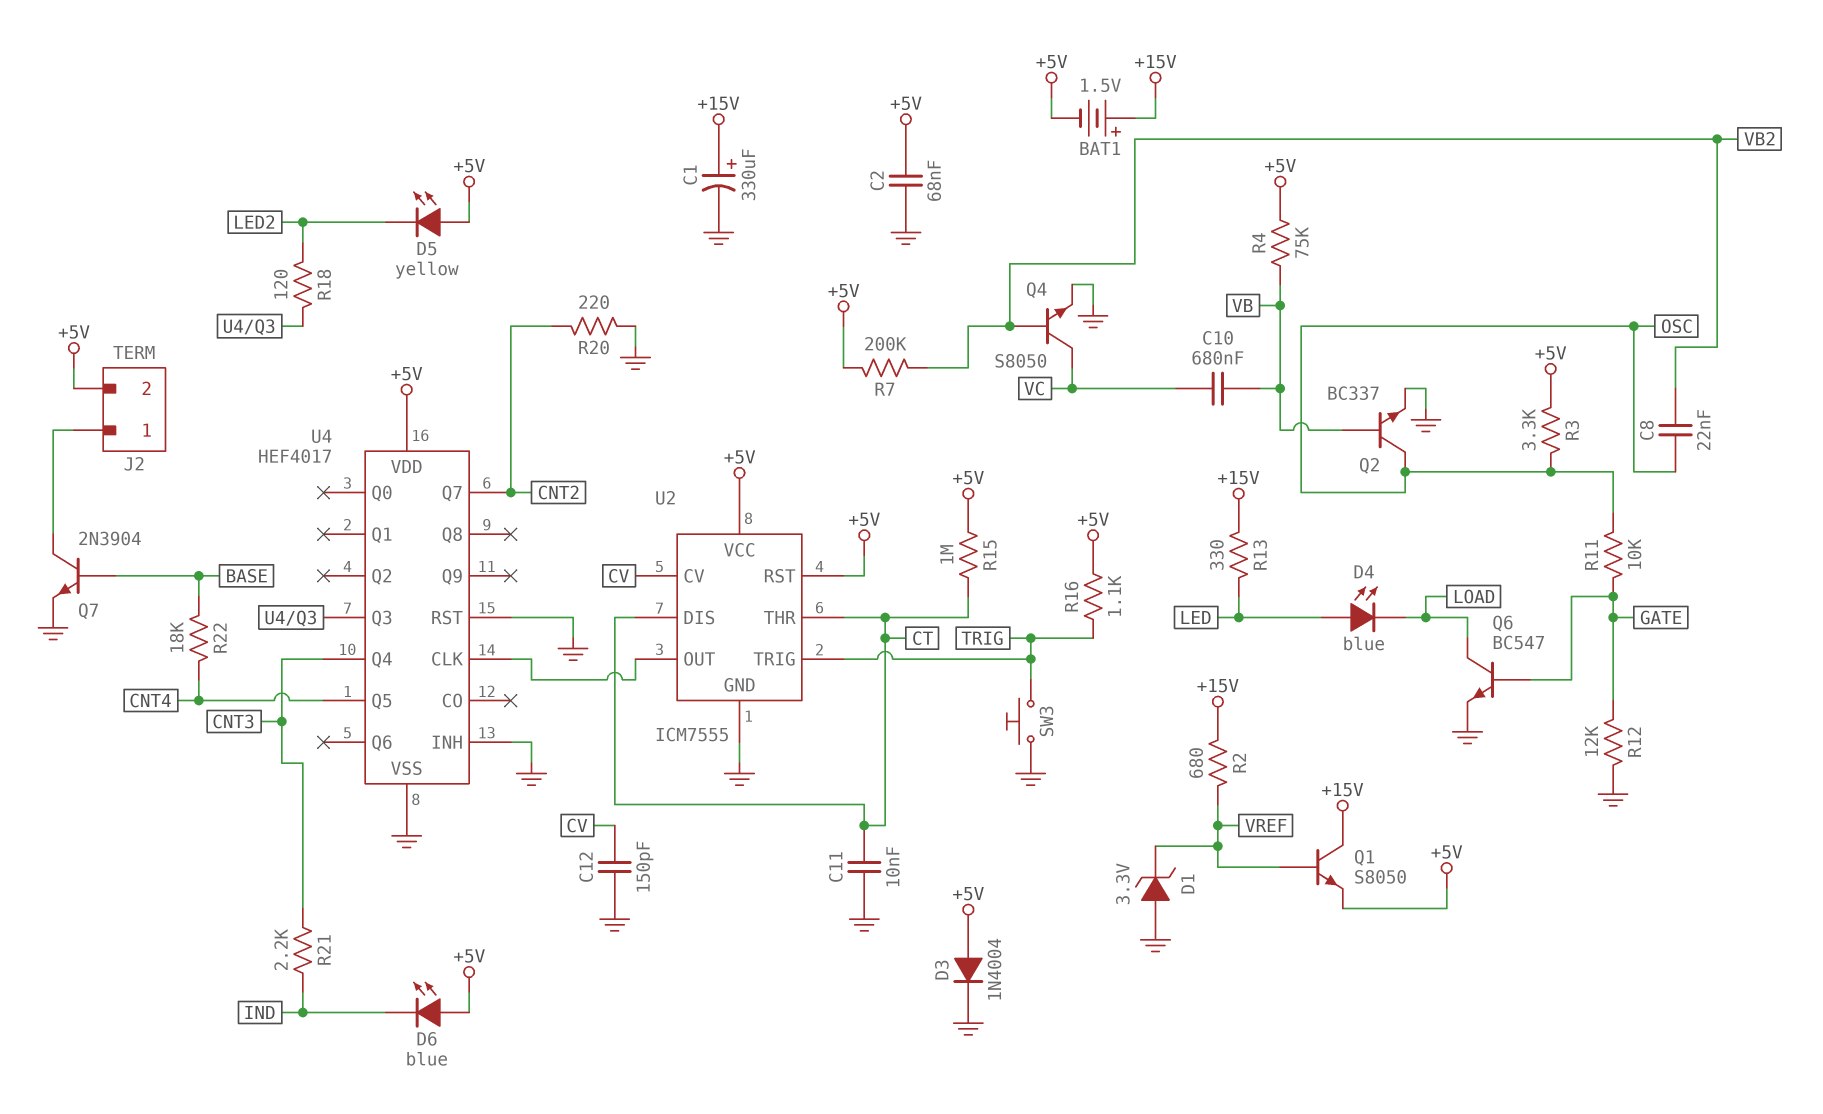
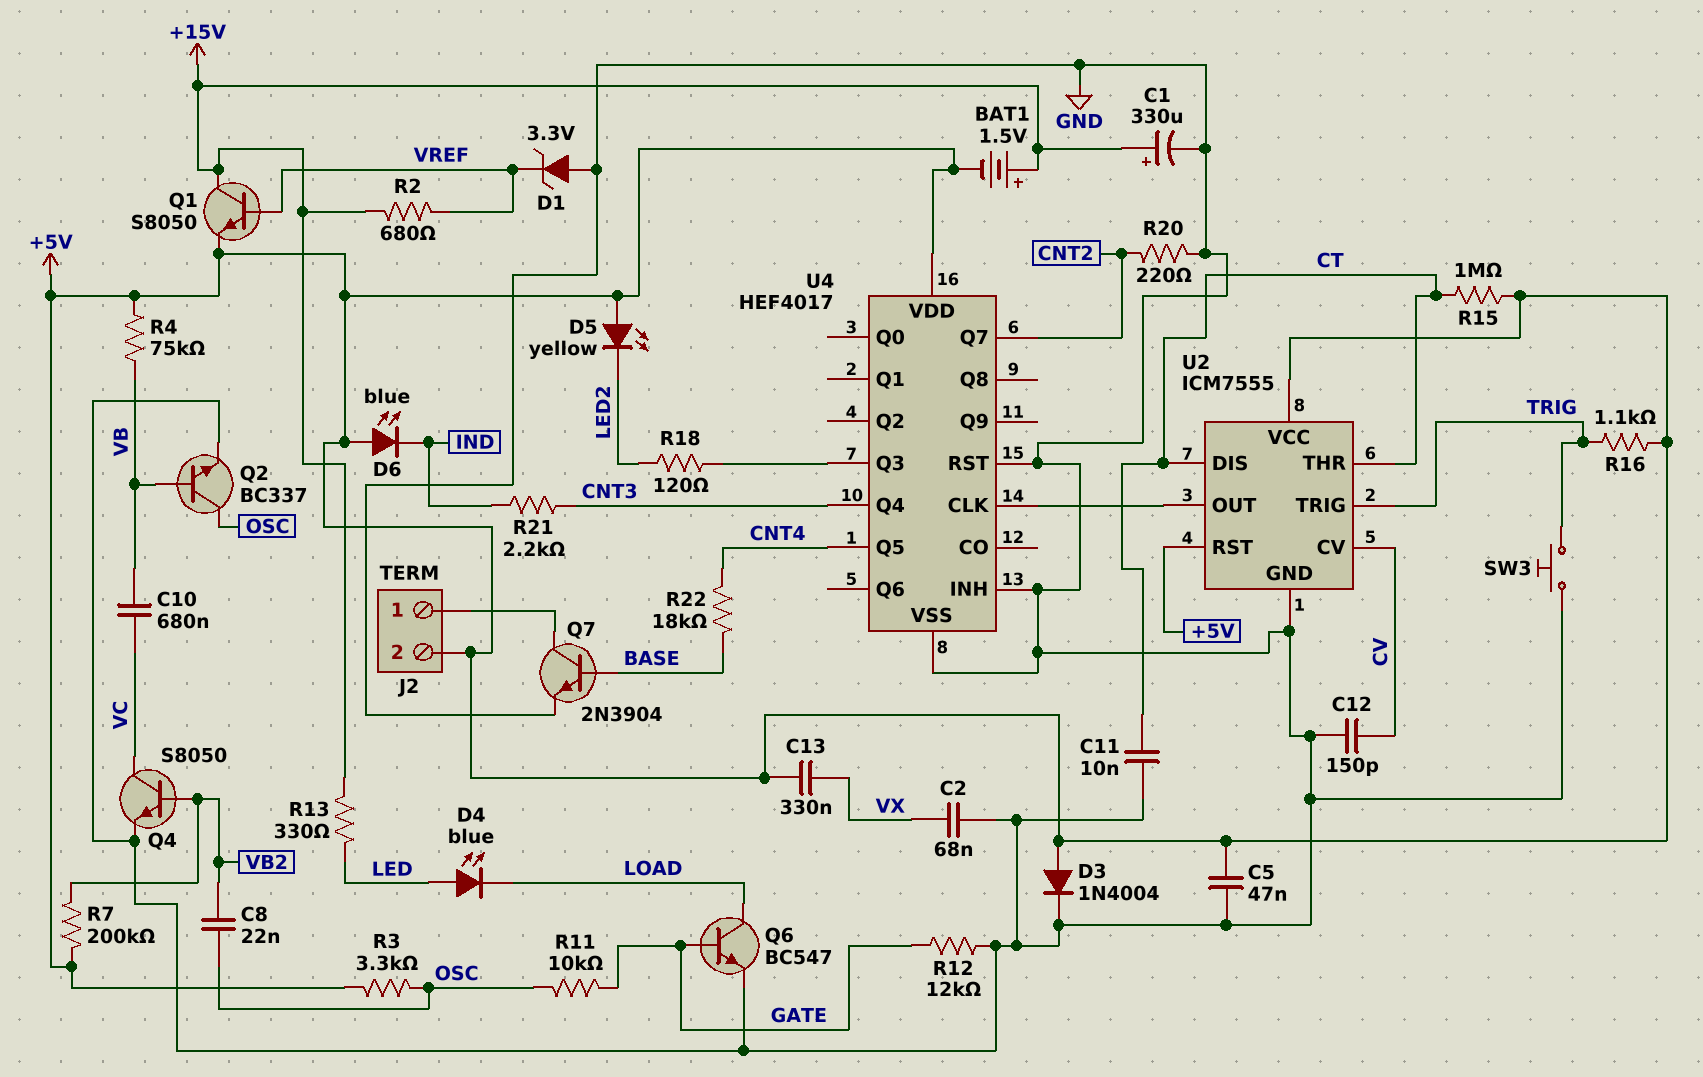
C2: 68nF (+5V, GND) -> 68nF (GND, VX)
C5: none -> 47nF (+5V, GND)
C13: none -> 330nF (+5V, VX)

